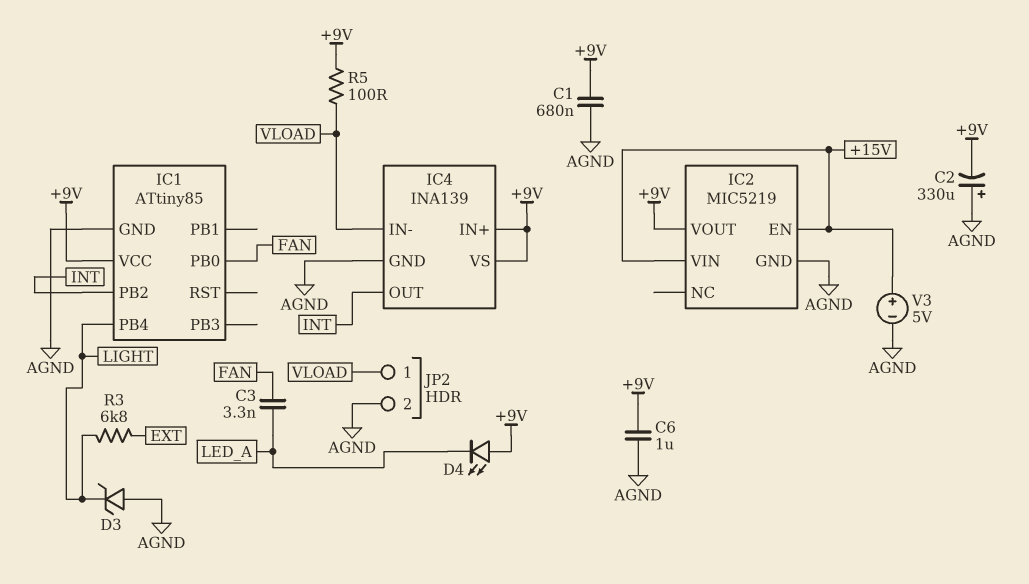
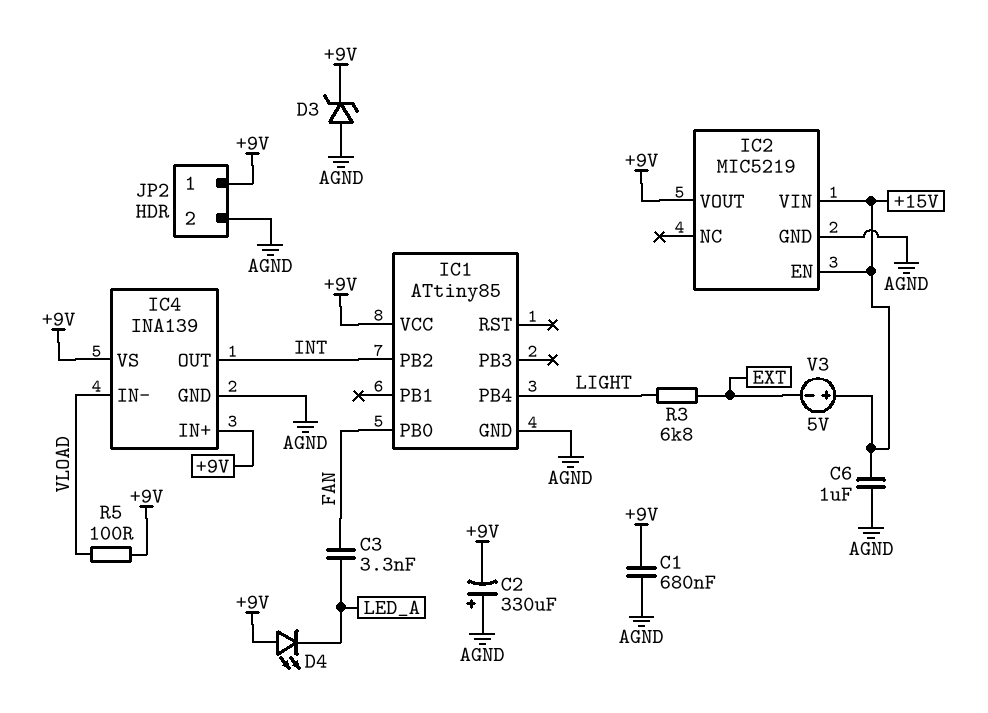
C6: 1uF (+9V, AGND) -> 1uF (+15V, AGND)
D3: zener (A AGND, K LIGHT) -> zener (A AGND, K +9V)
JP2 pin 1: VLOAD -> +9V
V3: 5V (plus +15V, minus AGND) -> 5V (plus +15V, minus EXT)

